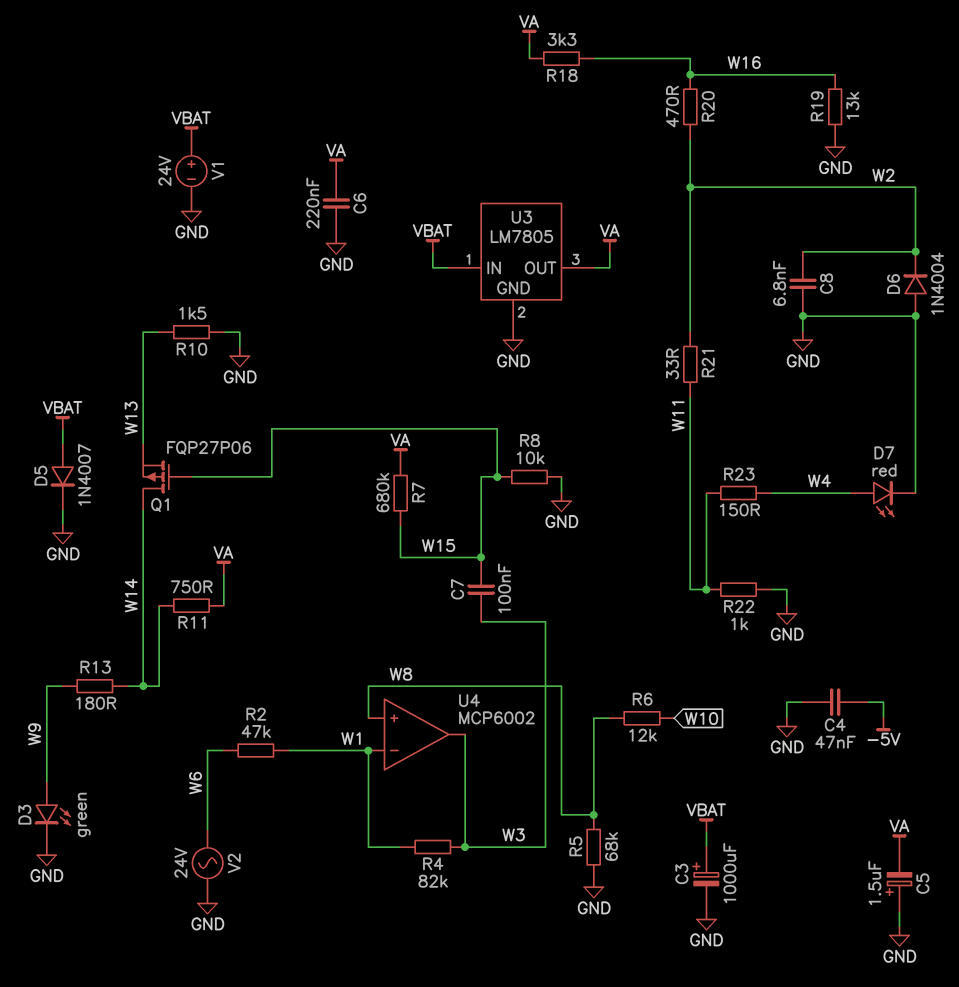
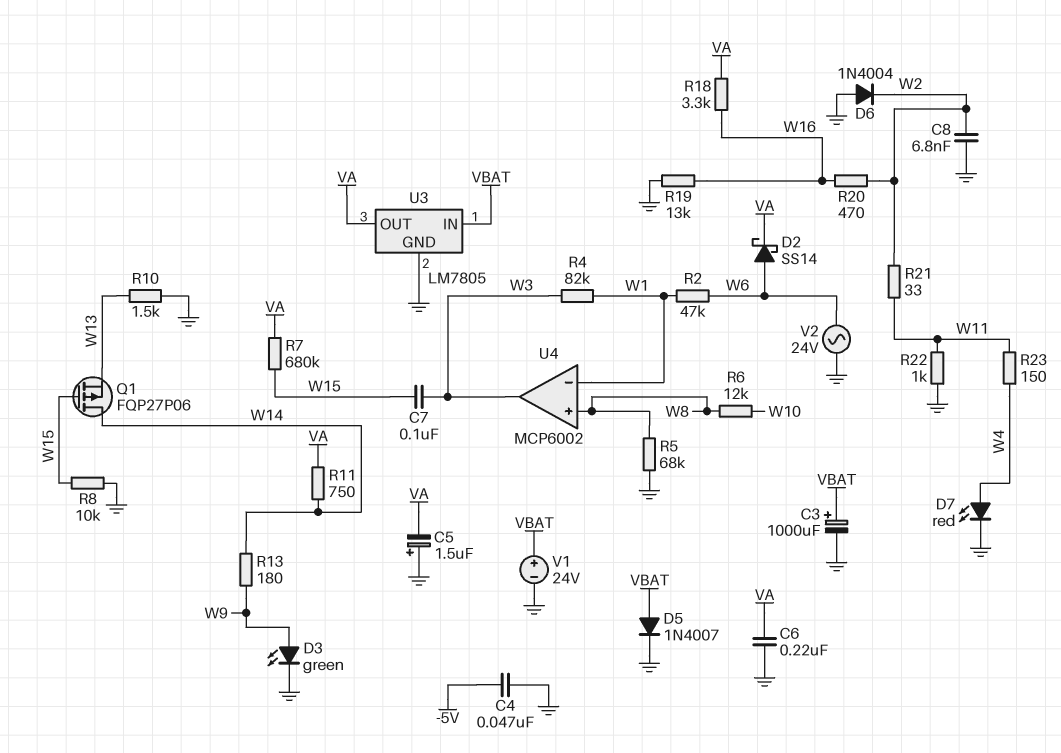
D2: none -> schottky SS14 (A W6, K VA)

